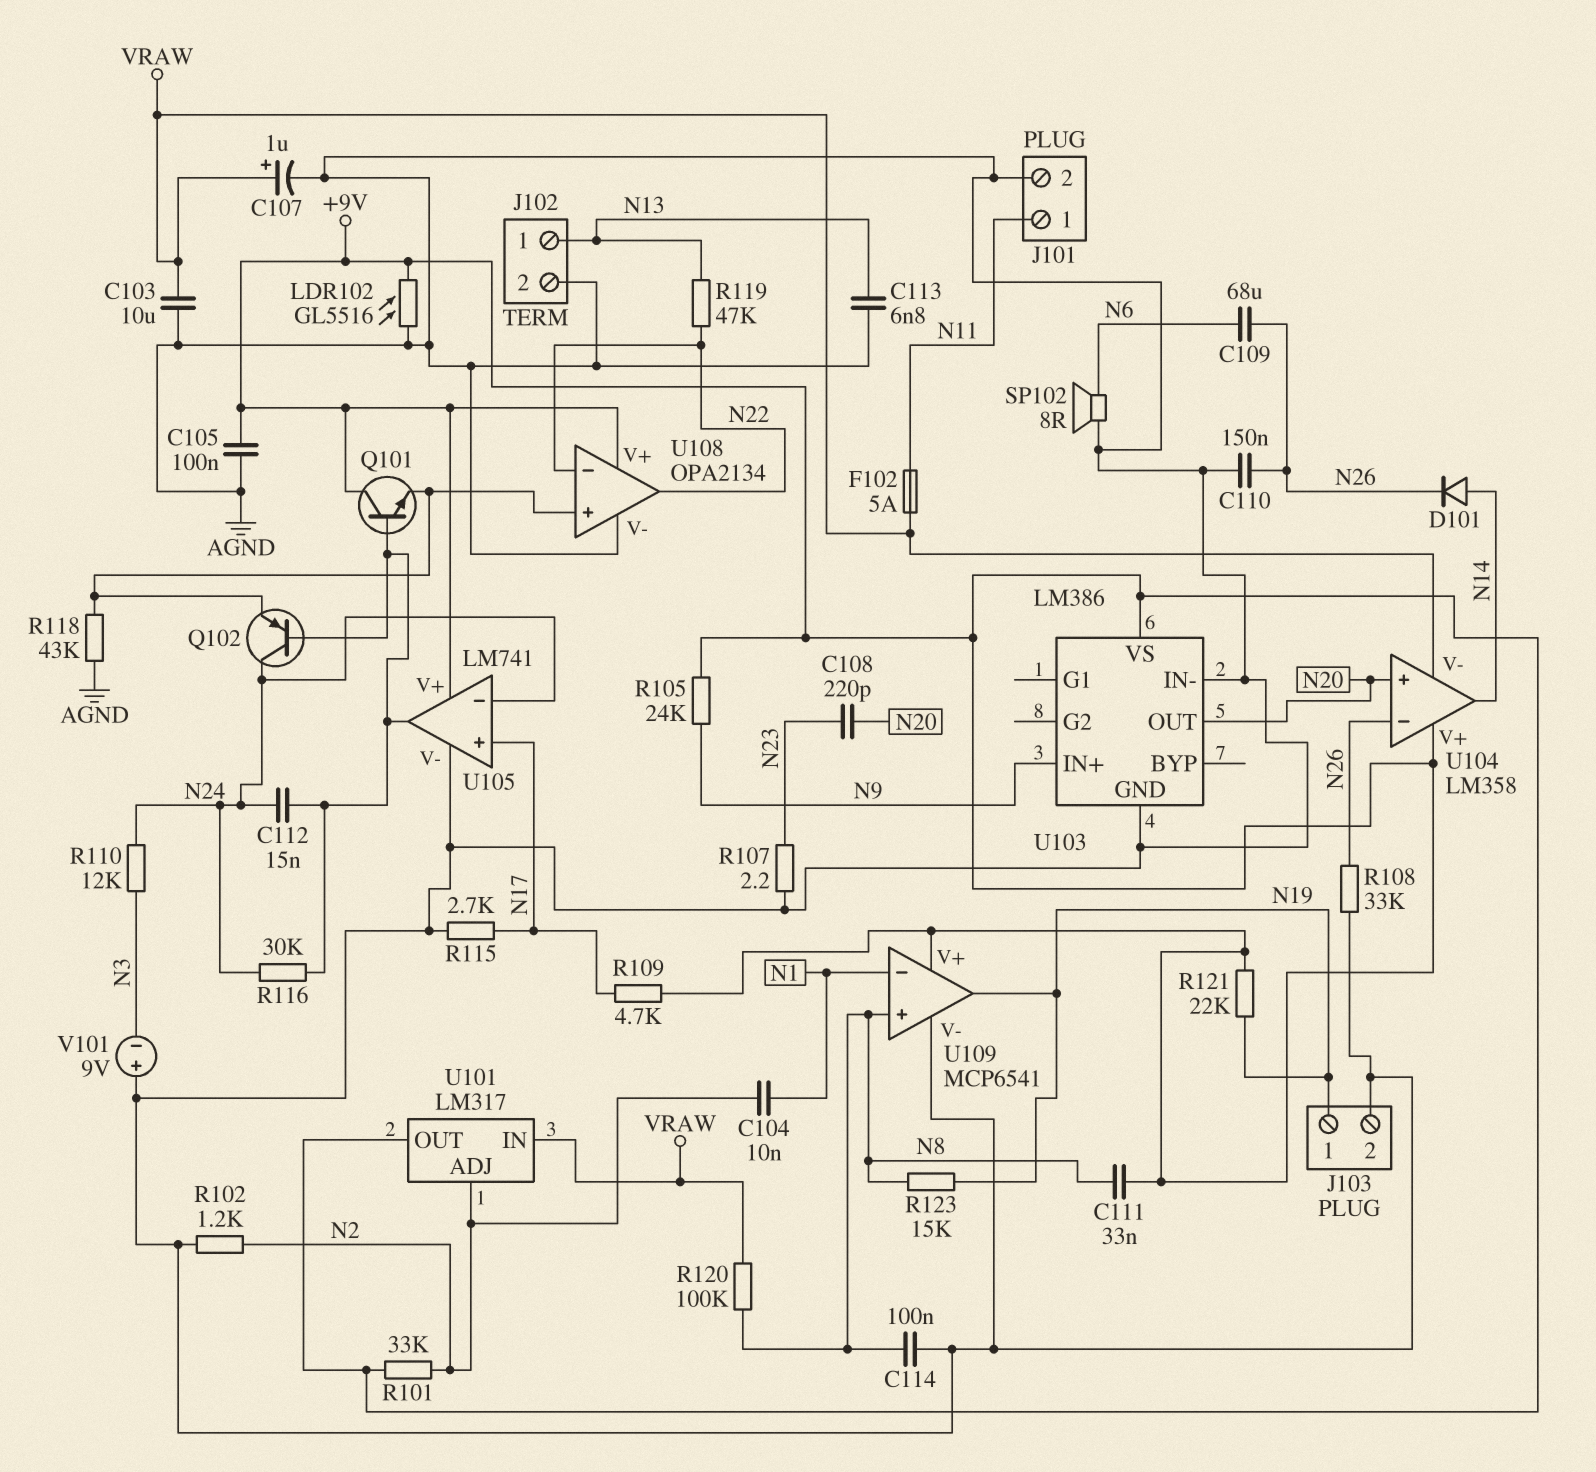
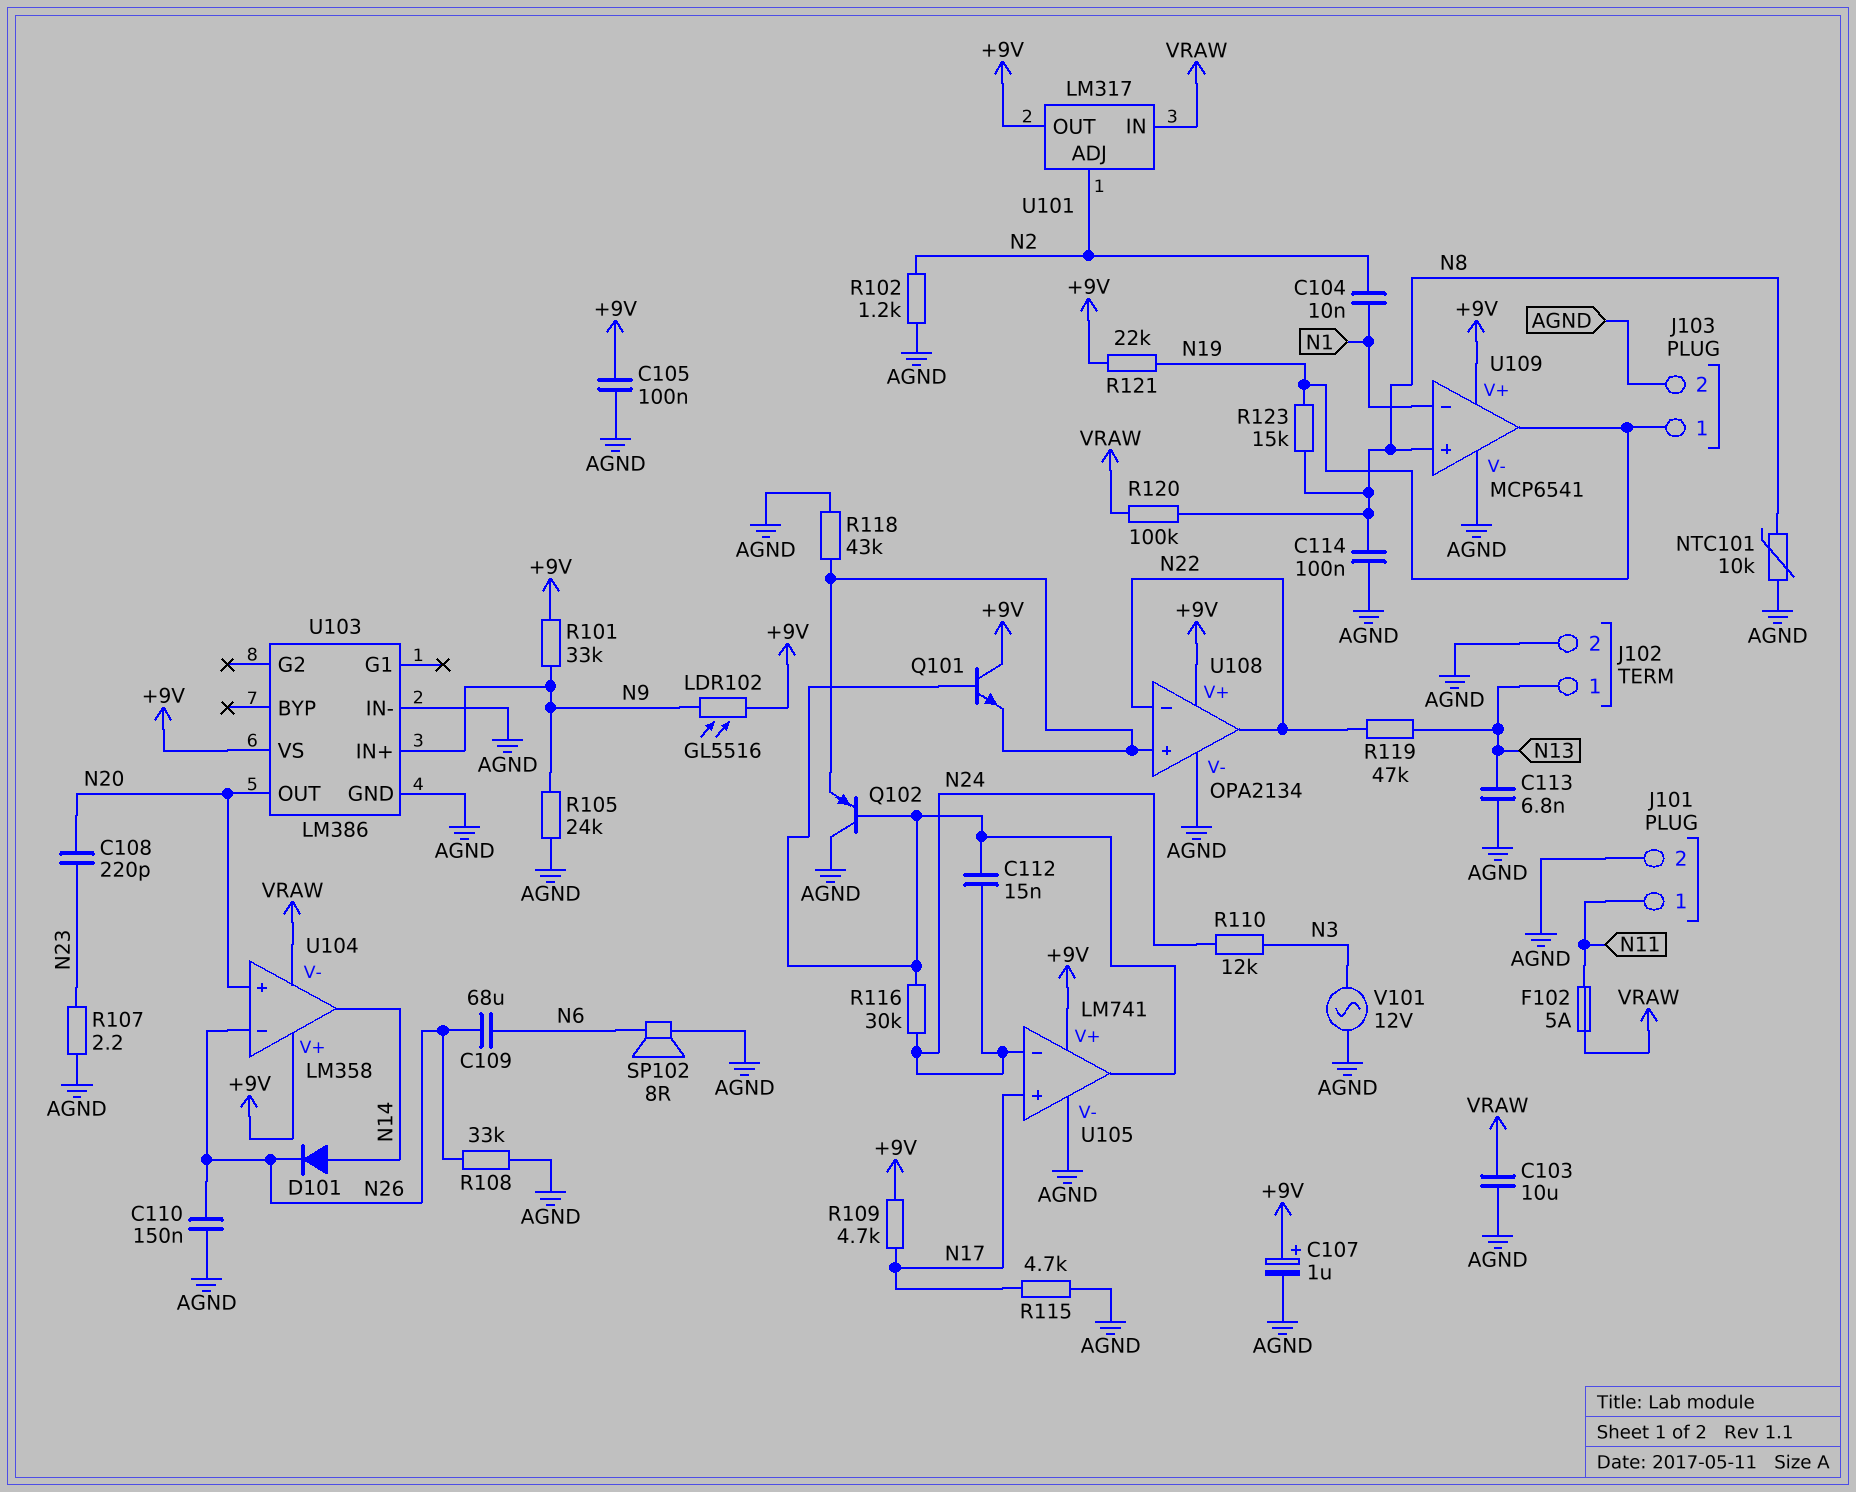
C107: 1uF (plus VRAW, minus AGND) -> 1uF (plus +9V, minus AGND)
C111: 33nF (+9V, N8) -> none
LDR102: GL5516 (+9V, AGND) -> GL5516 (+9V, N9)
NTC101: none -> 10k (AGND, N8)
Q102: PNP (B U105/out, C N24, E U108/in+) -> PNP (B U105/out, C AGND, E U108/in+)
R101: 33k (+9V, N2) -> 33k (+9V, N9)
R105: 24k (+9V, N9) -> 24k (AGND, N9)
R115: 2.7k (AGND, N17) -> 4.7k (AGND, N17)
V101: 9V (plus AGND, minus N3) -> AC 12V (AGND, N3)

